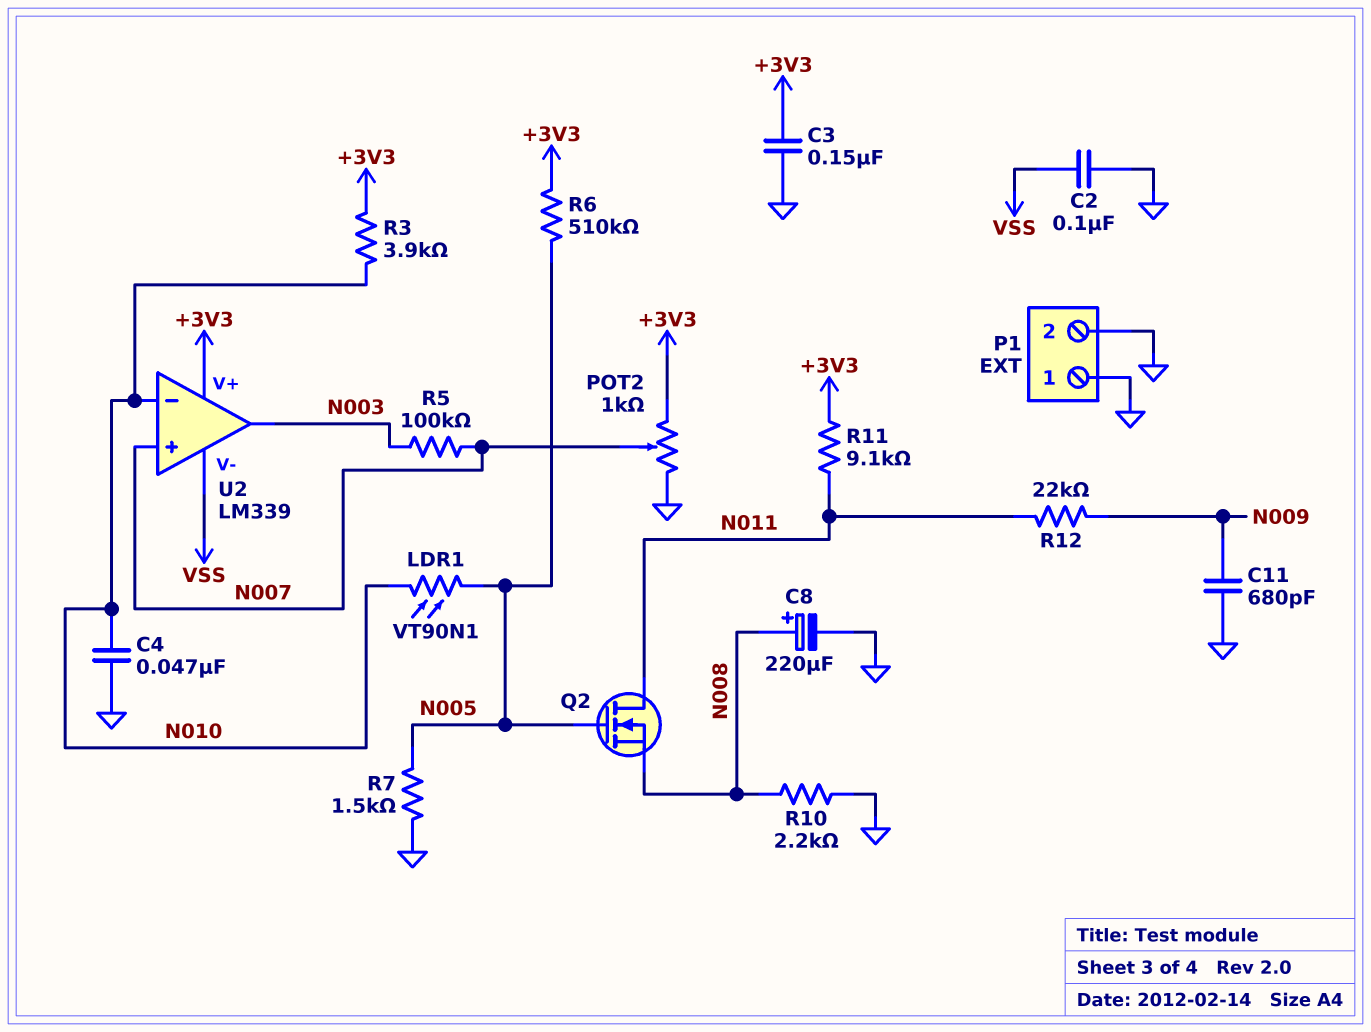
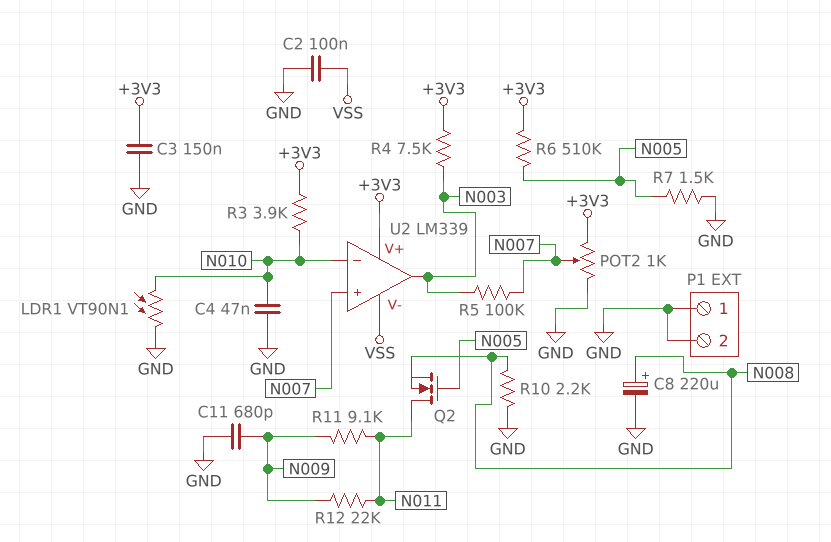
LDR1: VT90N1 (N005, N010) -> VT90N1 (GND, N010)
R4: none -> 7.5k (+3V3, N003)
R11: 9.1k (+3V3, N011) -> 9.1k (N009, N011)

